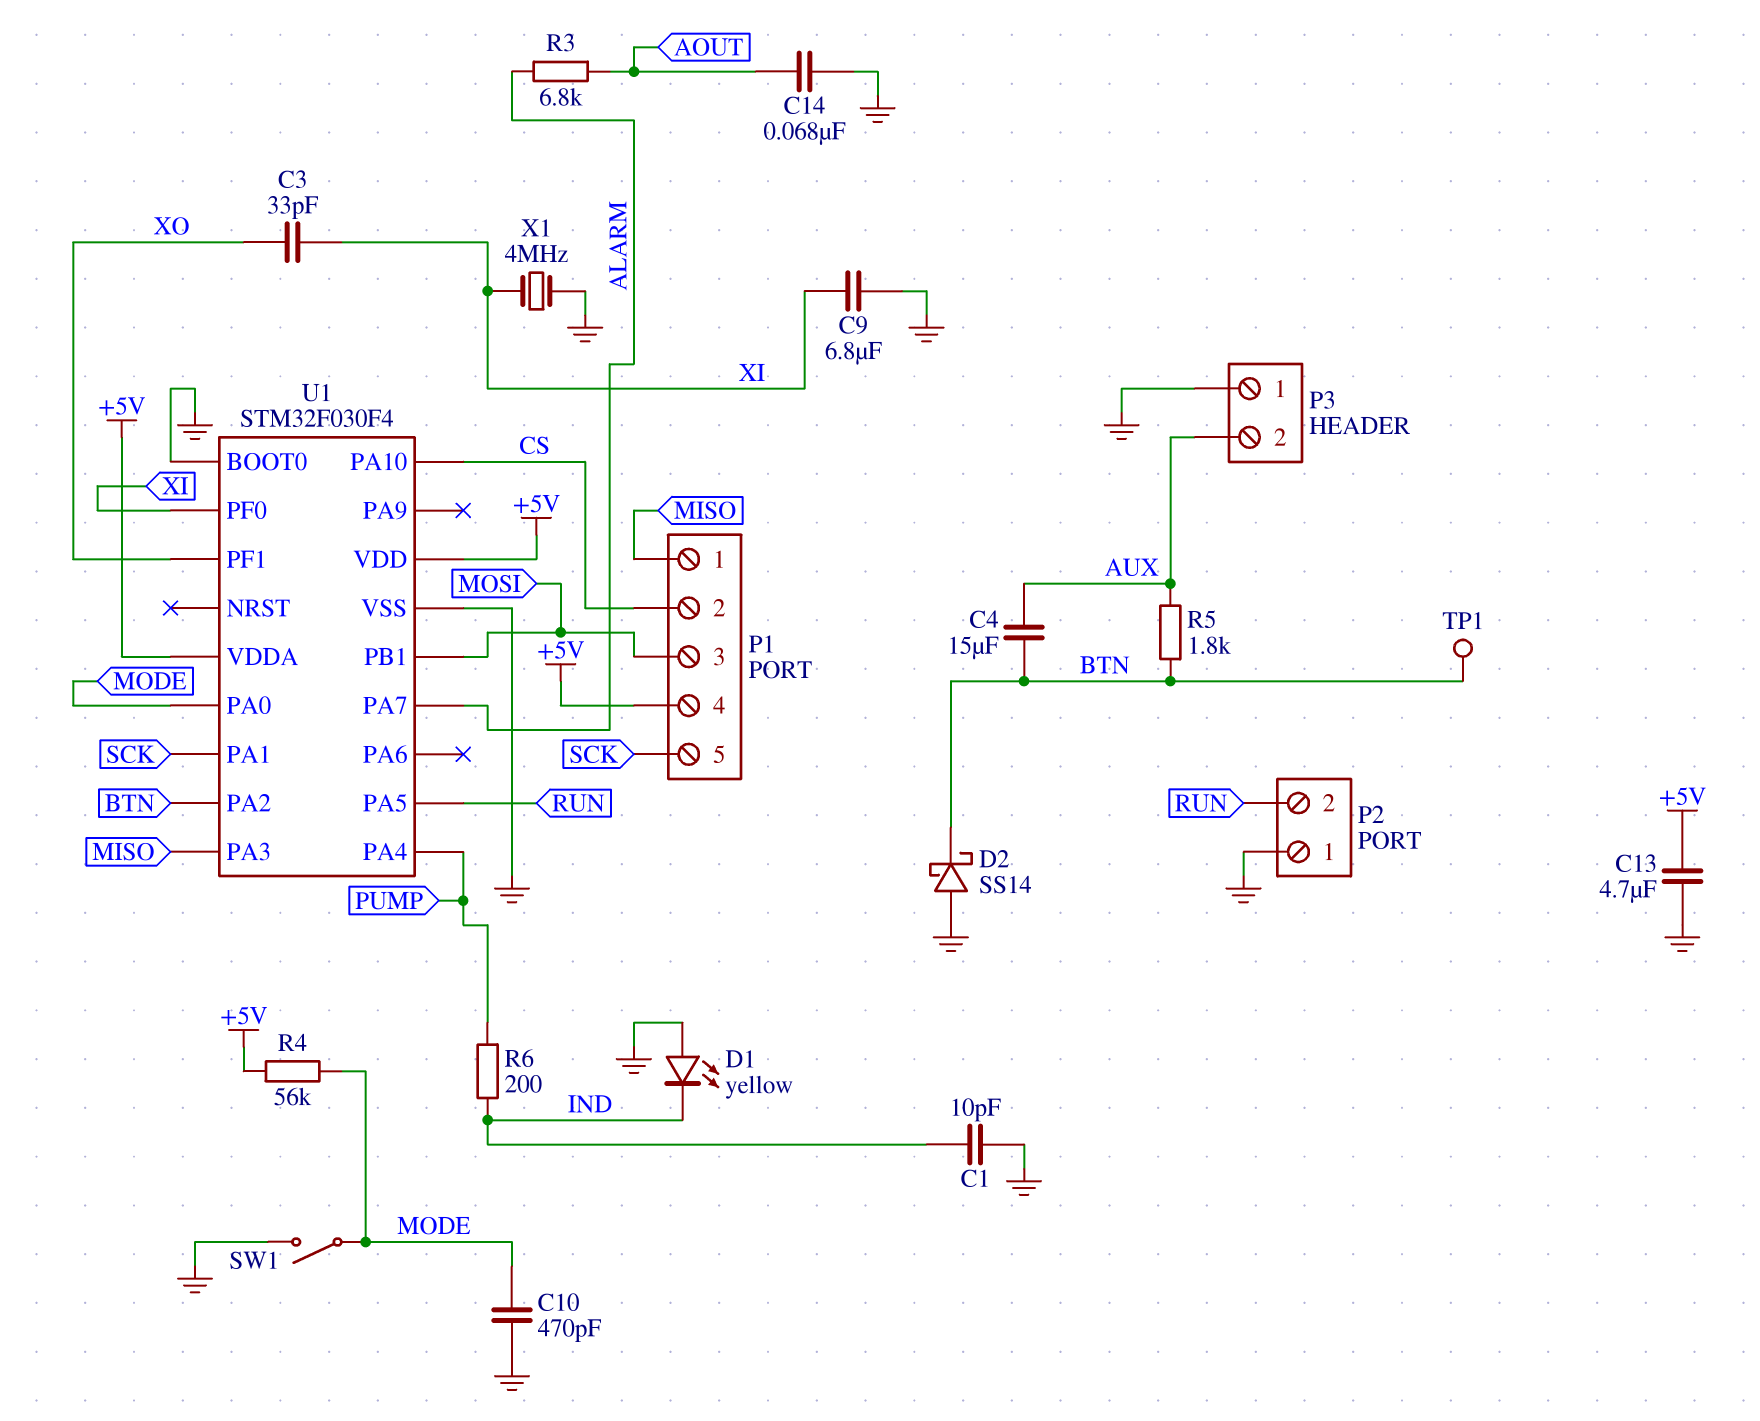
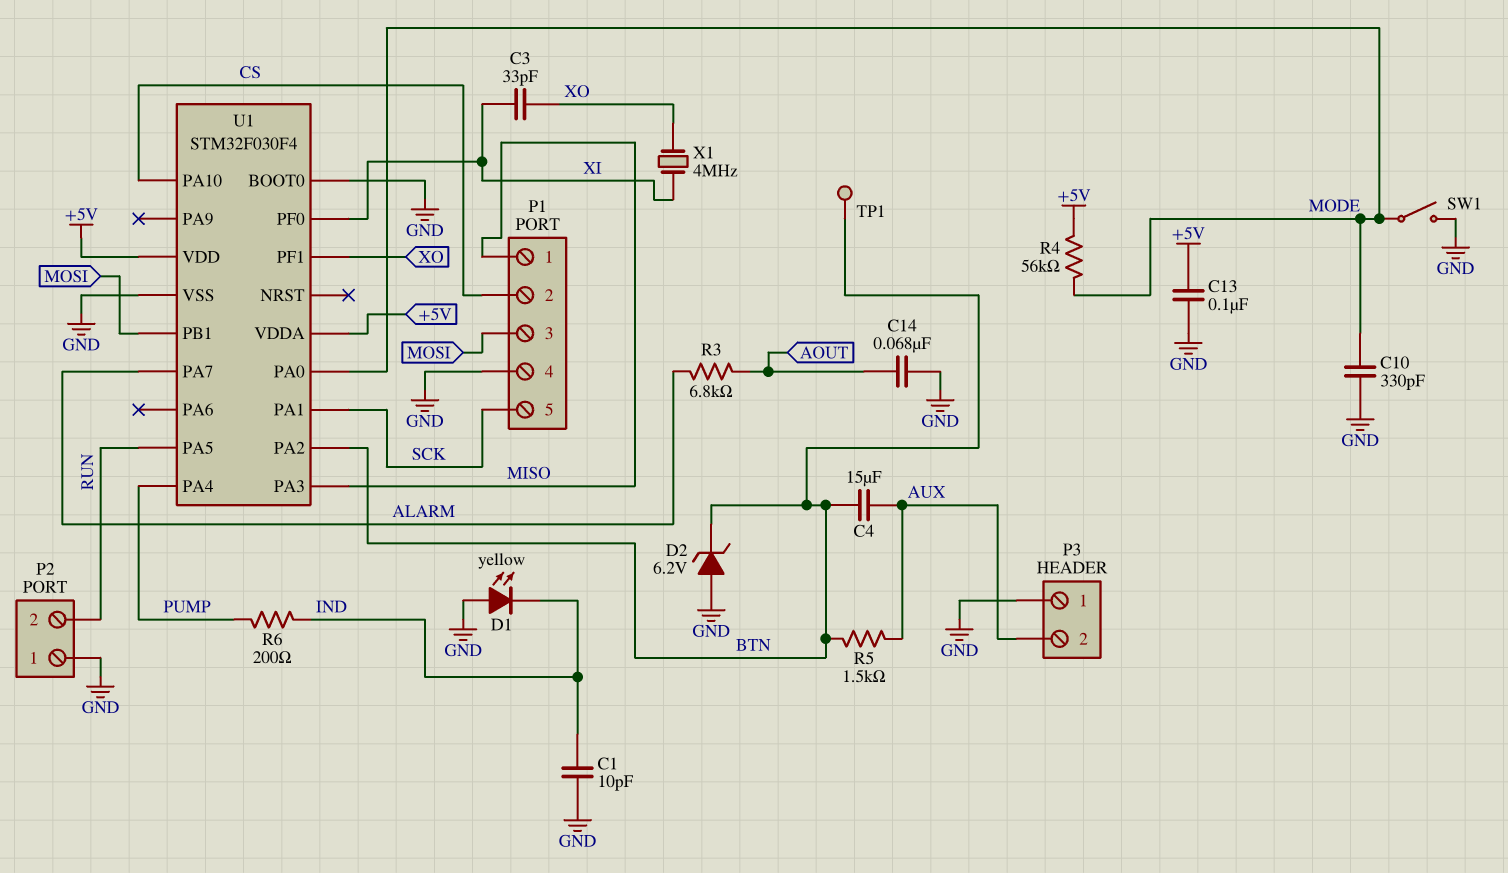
C9: 6.8uF (GND, XI) -> none
C10: 470pF (GND, MODE) -> 330pF (GND, MODE)
C13: 4.7uF (+5V, GND) -> 100nF (+5V, GND)
D2: schottky SS14 (A GND, K BTN) -> zener 6.2V (A GND, K BTN)
P1 pin 4: +5V -> GND
R5: 1.8k (AUX, BTN) -> 1.5k (AUX, BTN)
X1: 4MHz (GND, XI) -> 4MHz (XI, XO)

